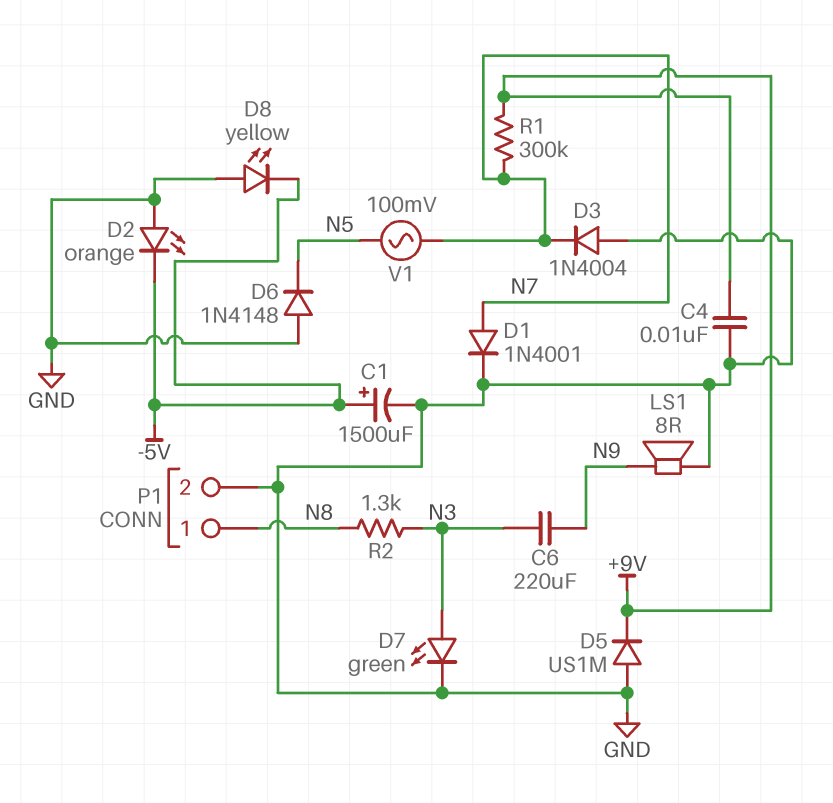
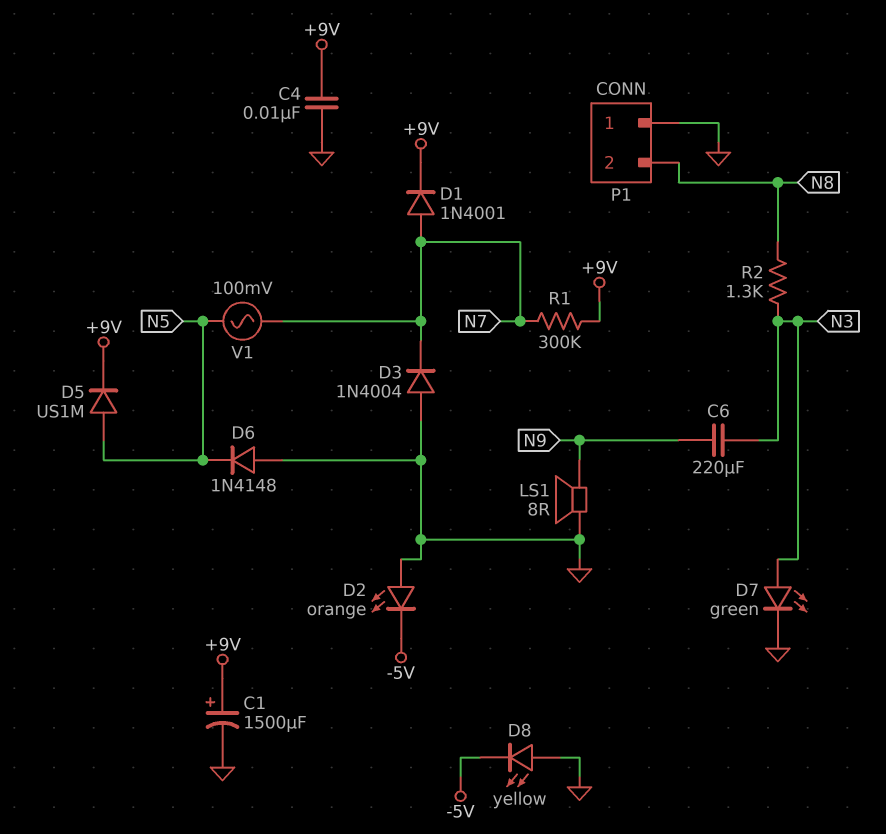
C1: 1500uF (plus -5V, minus GND) -> 1500uF (plus +9V, minus GND)
D1: diode 1N4001 (A N7, K GND) -> diode 1N4001 (A N7, K +9V)
D5: diode US1M (A GND, K +9V) -> diode US1M (A N5, K +9V)
P1 pin 1: N8 -> GND
P1 pin 2: GND -> N8

